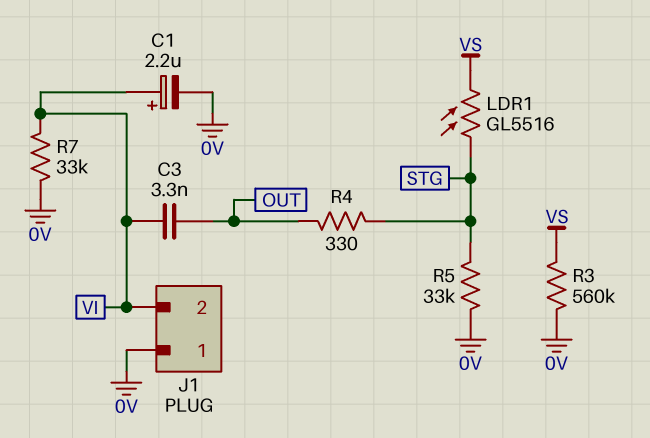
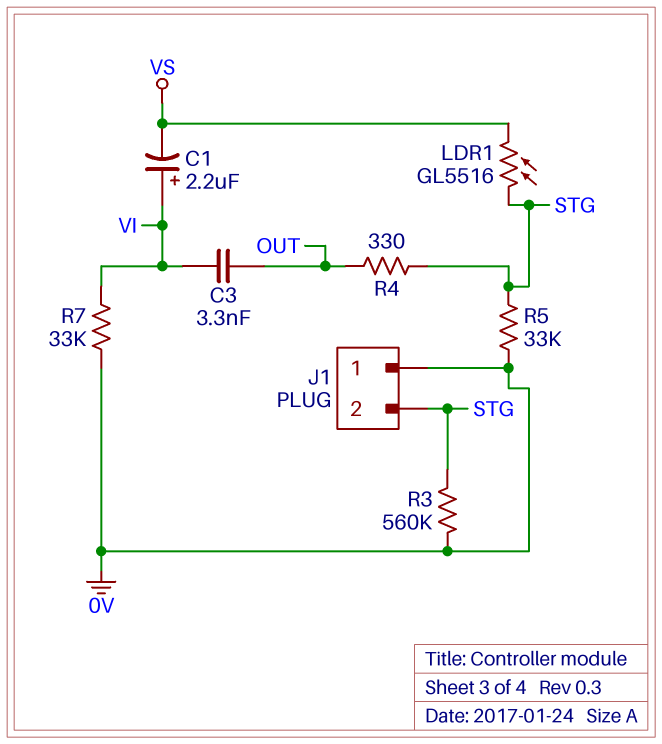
C1: 2.2uF (plus VI, minus 0V) -> 2.2uF (plus VI, minus VS)
J1 pin 2: VI -> STG
R3: 560k (0V, VS) -> 560k (0V, STG)

